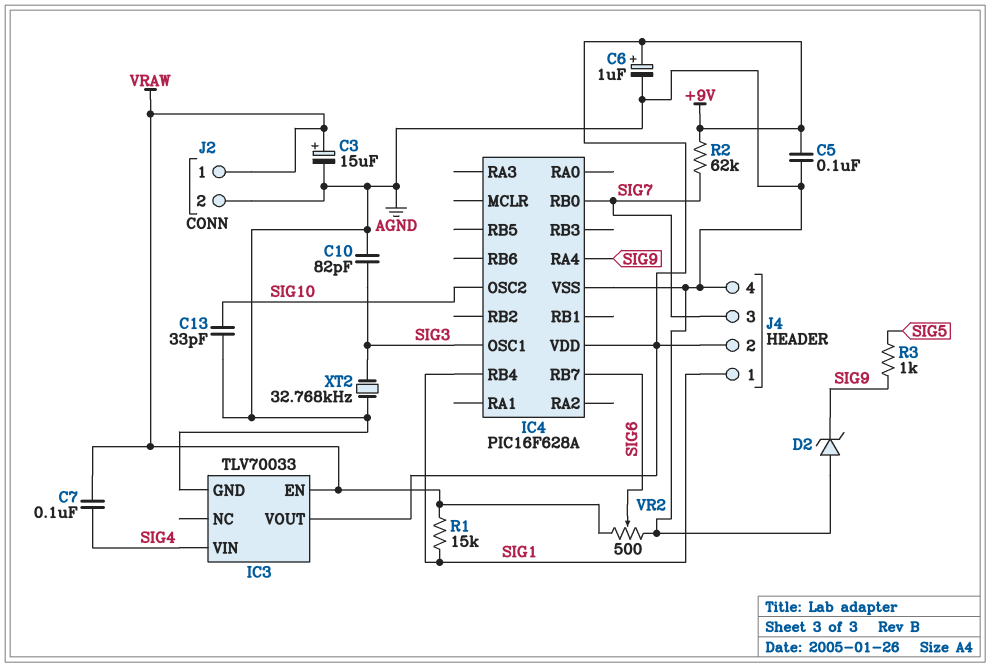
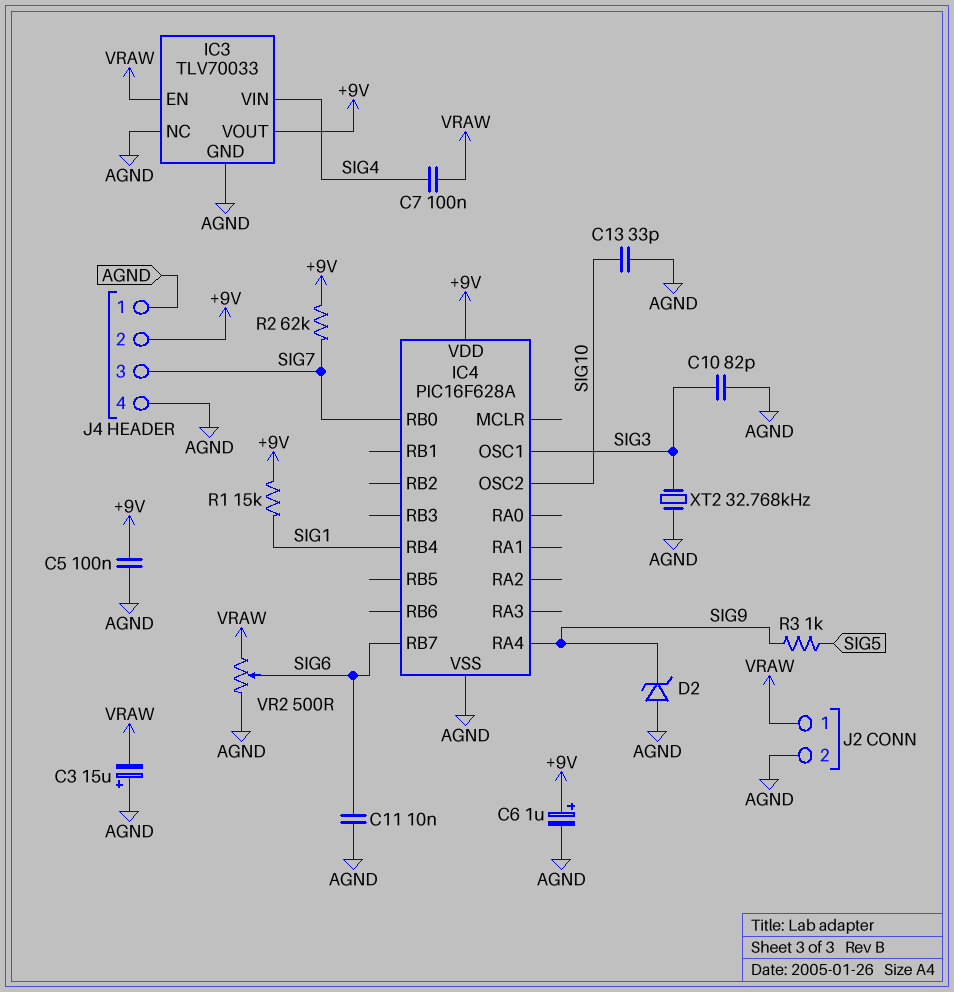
C3: 15uF (plus VRAW, minus AGND) -> 15uF (plus AGND, minus VRAW)
C11: none -> 10nF (AGND, SIG6)
IC3 pin NC: none -> AGND
J4 pin 1: SIG1 -> AGND
R1: 15k (SIG1, VRAW) -> 15k (+9V, SIG1)

